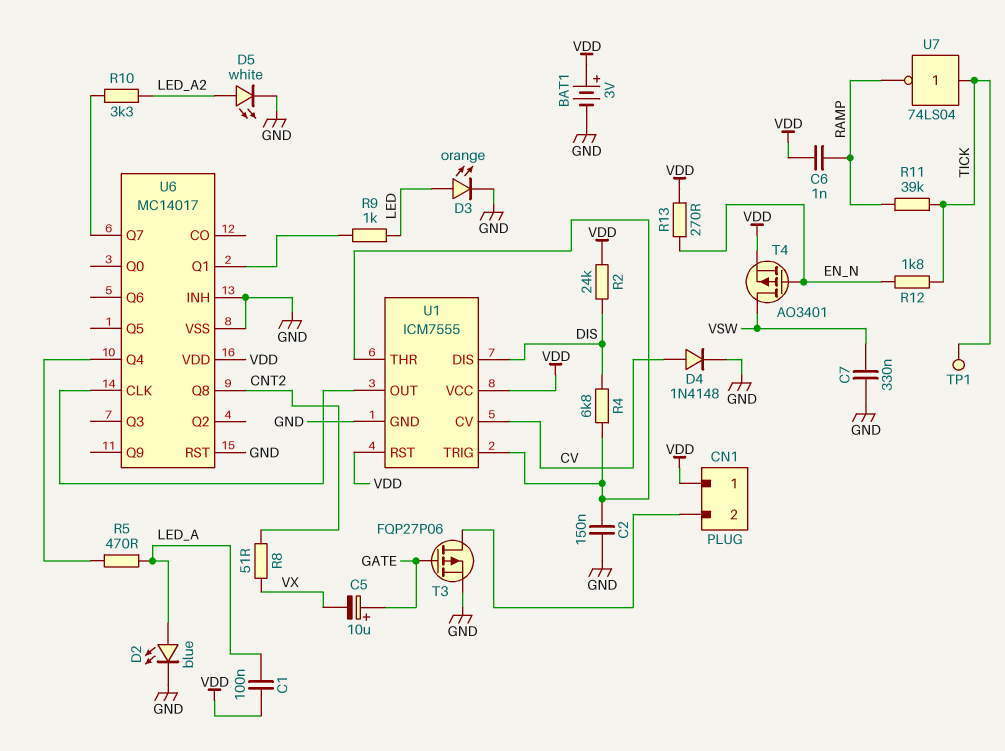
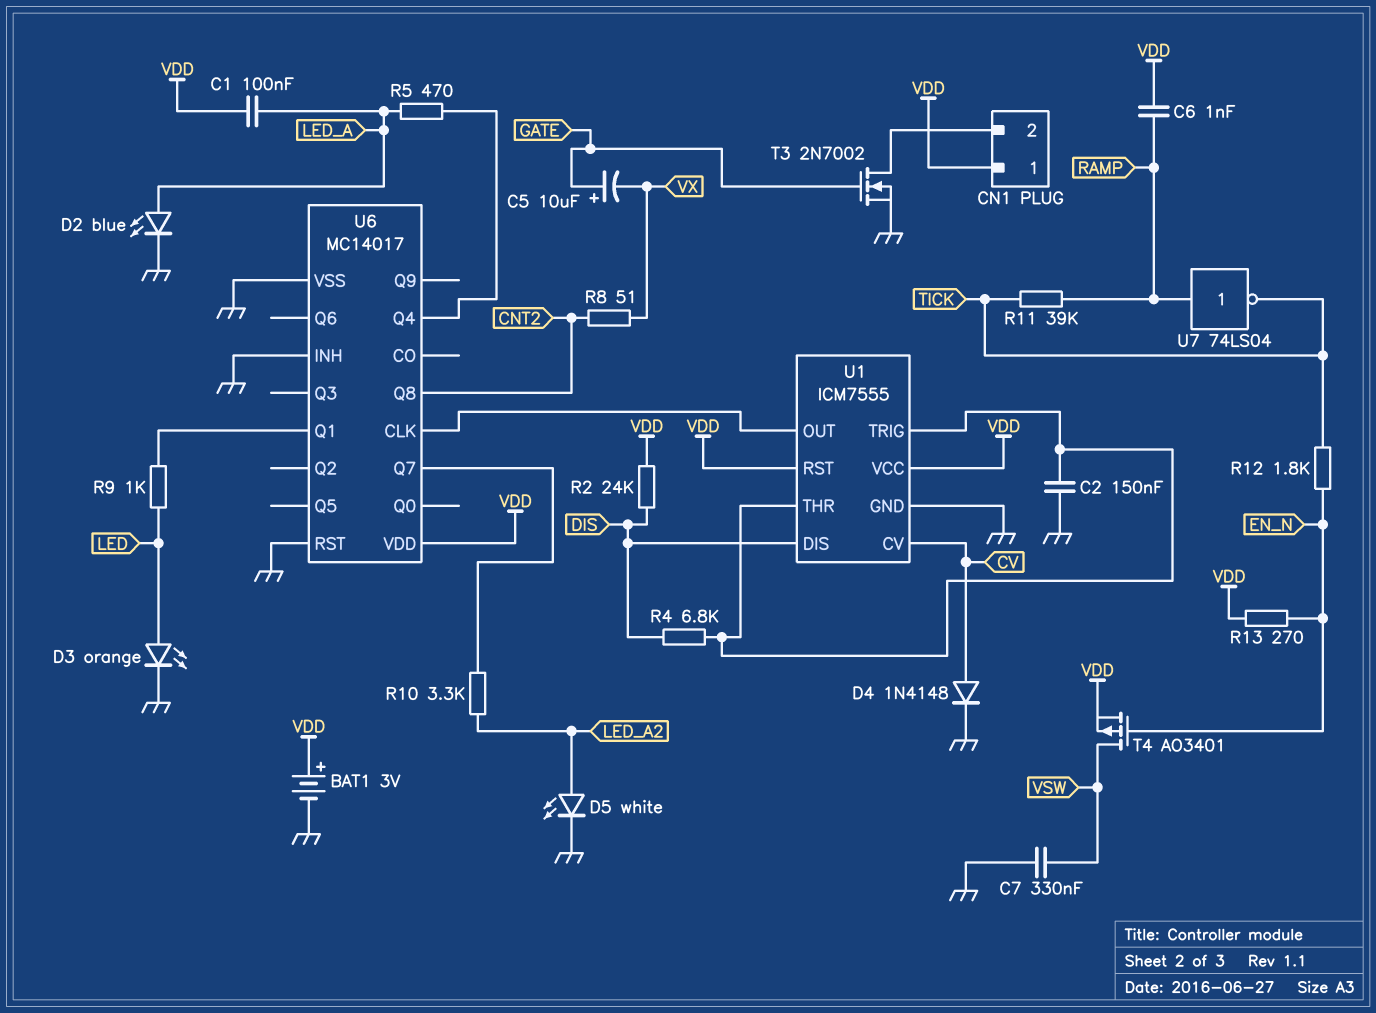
T3: PMOS FQP27P06 (G GATE, D CN1/2, S GND) -> NMOS 2N7002 (G GATE, D CN1/2, S GND)
TP1: test point (TICK) -> none
U7: NOT 74LS04 (in TICK, out RAMP) -> NOT 74LS04 (in RAMP, out TICK)

